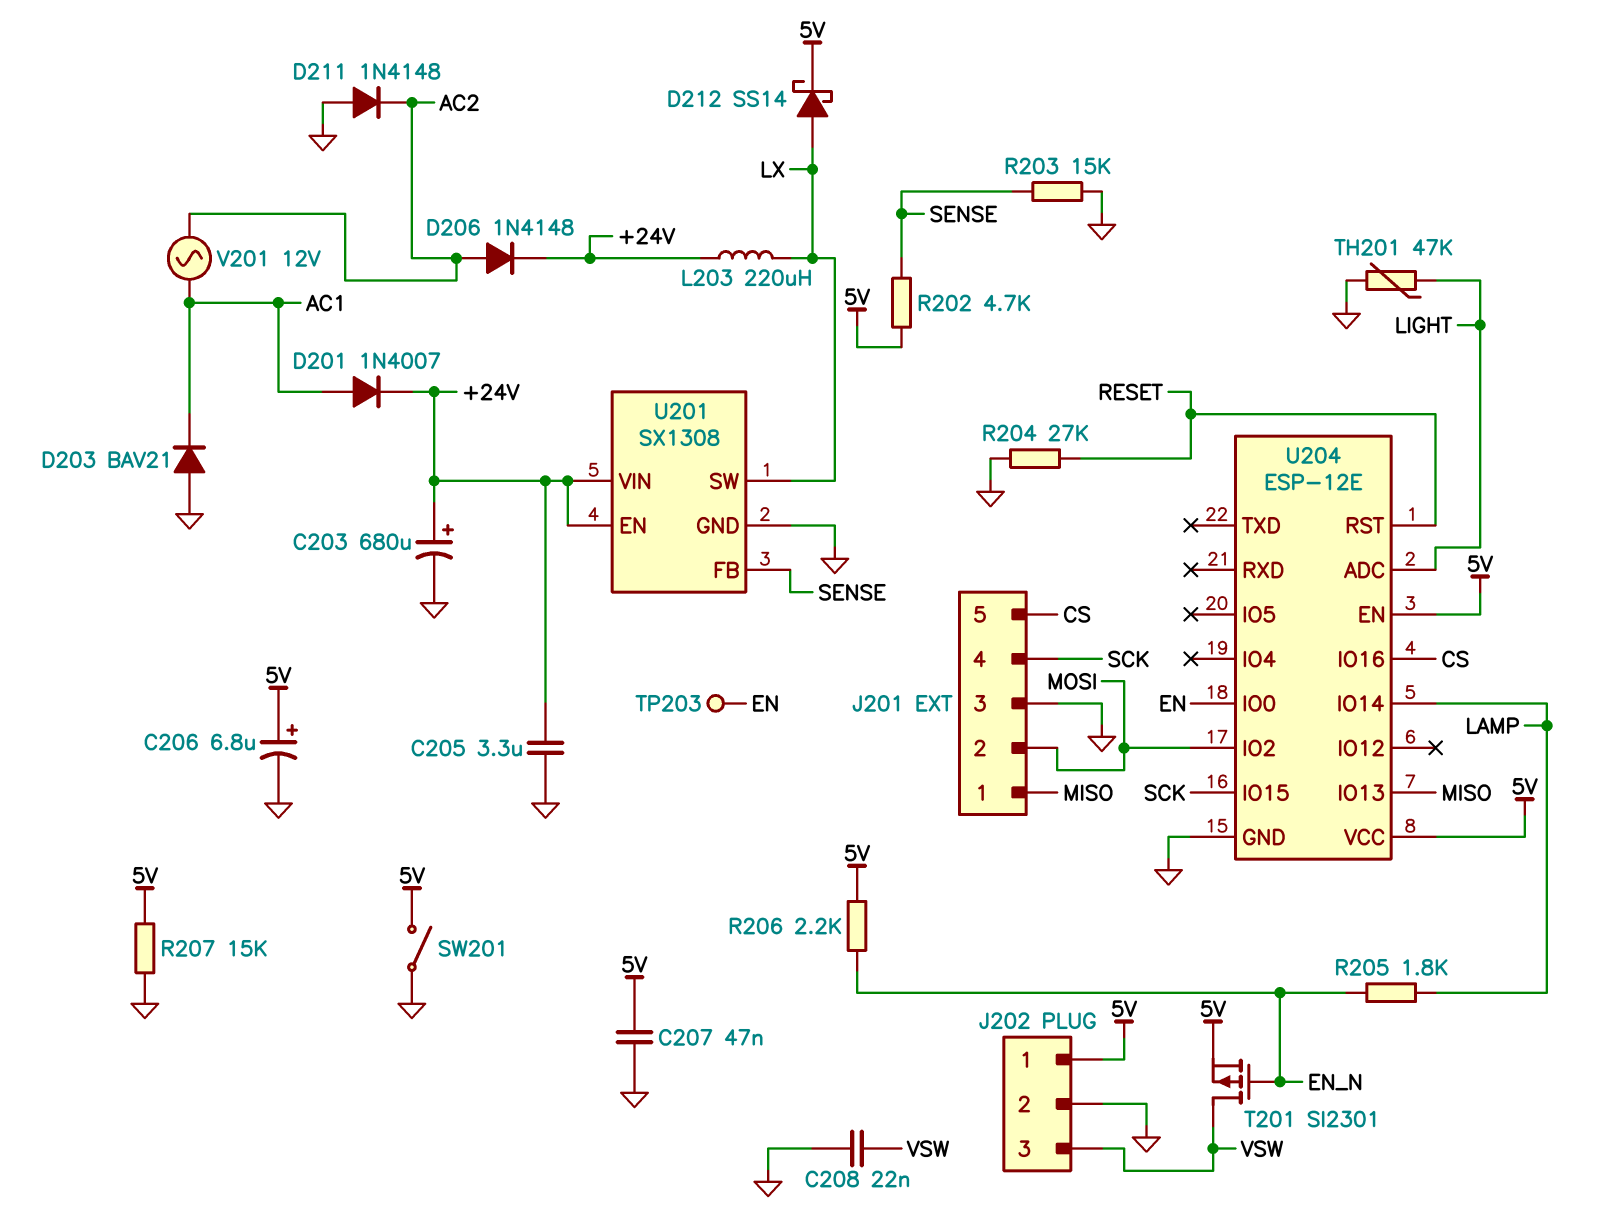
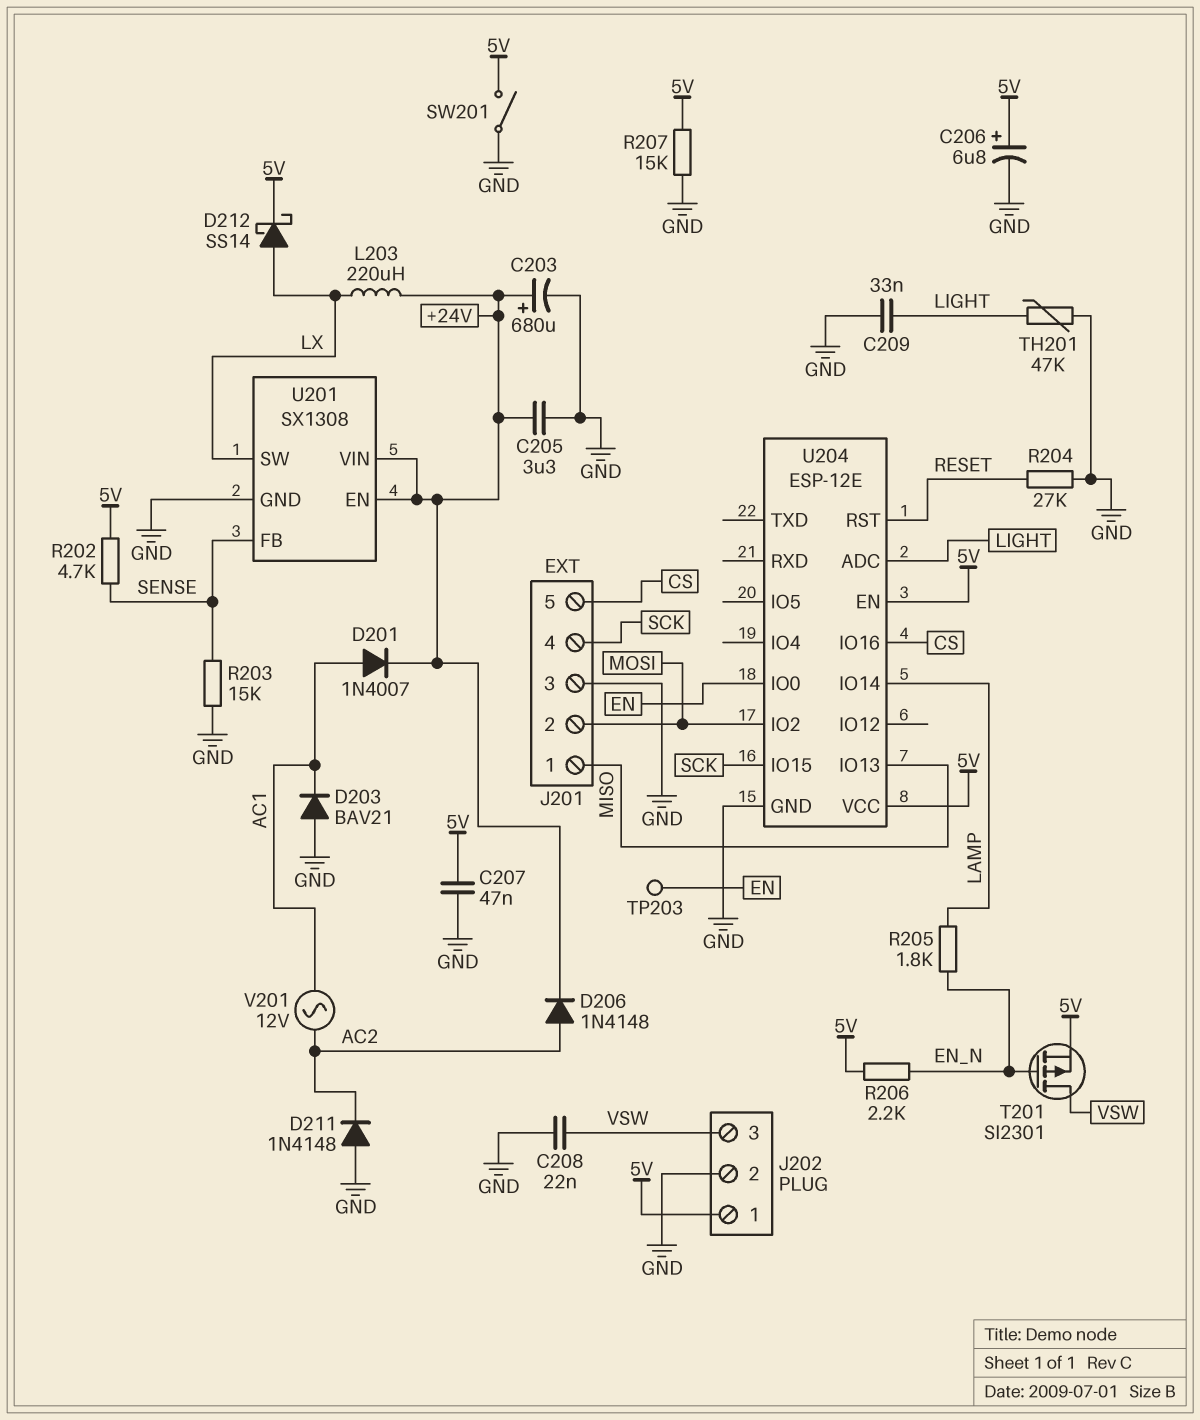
C209: none -> 33nF (GND, LIGHT)

